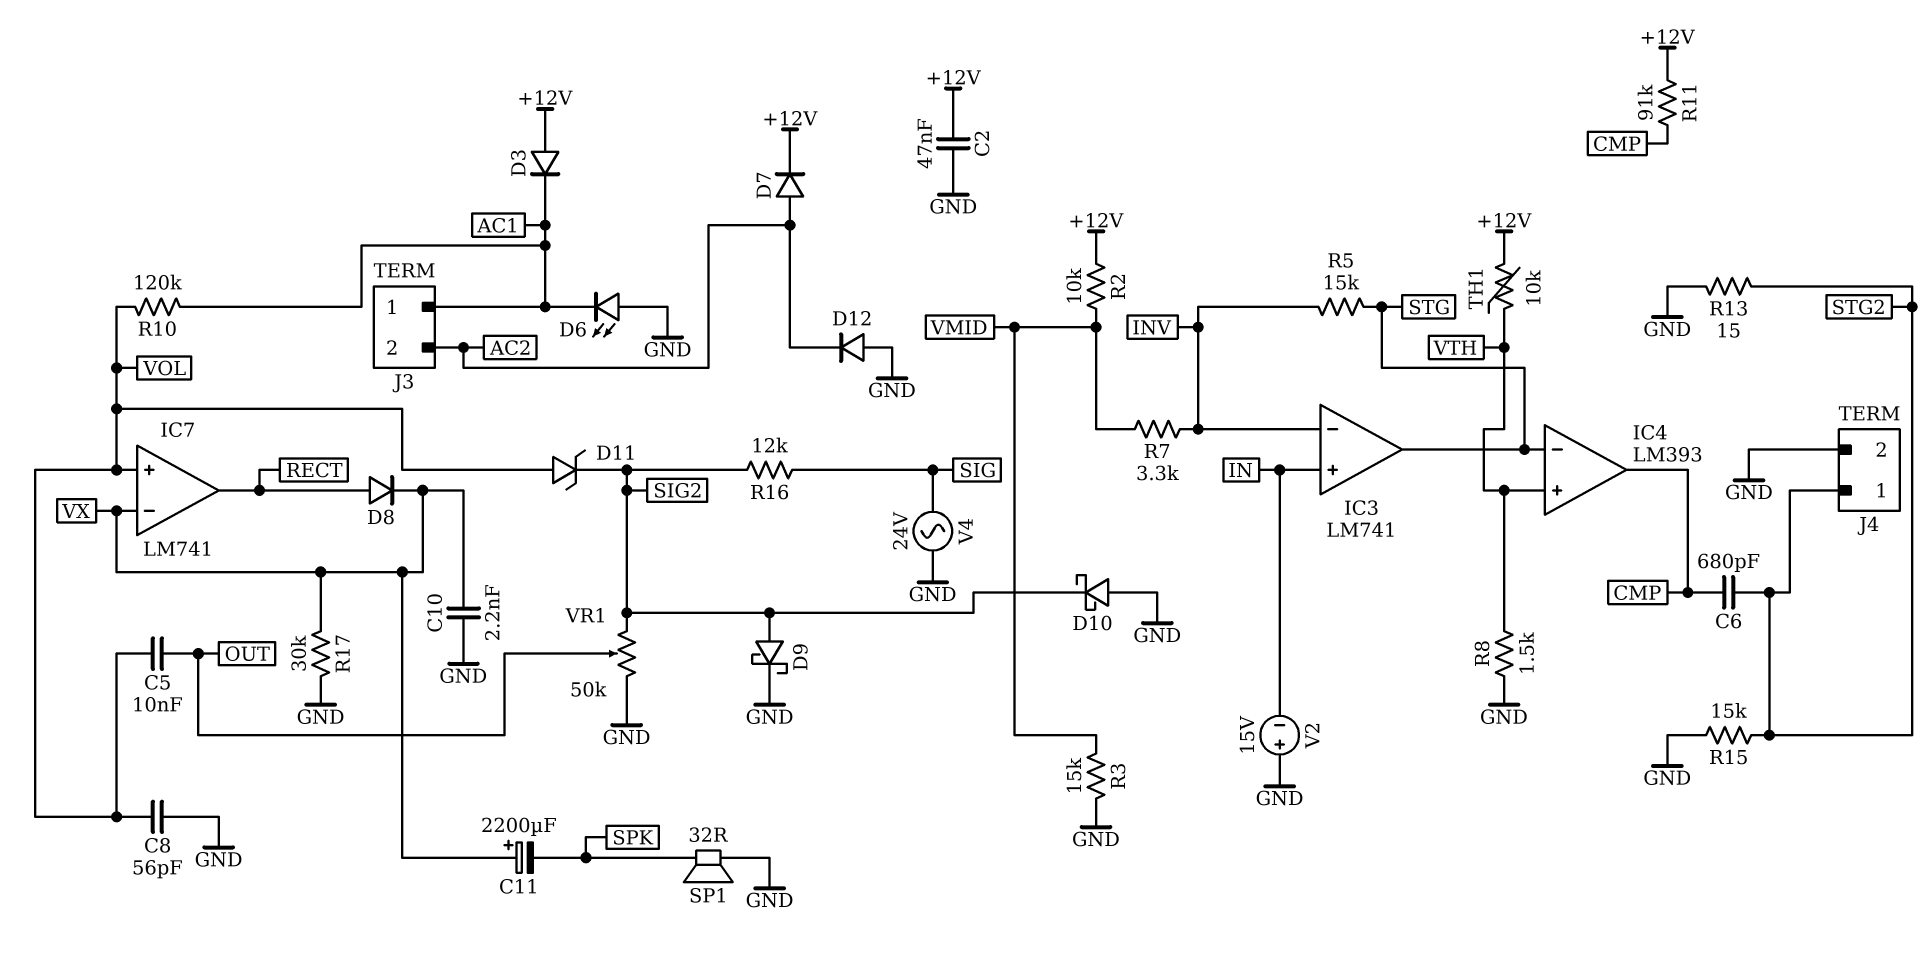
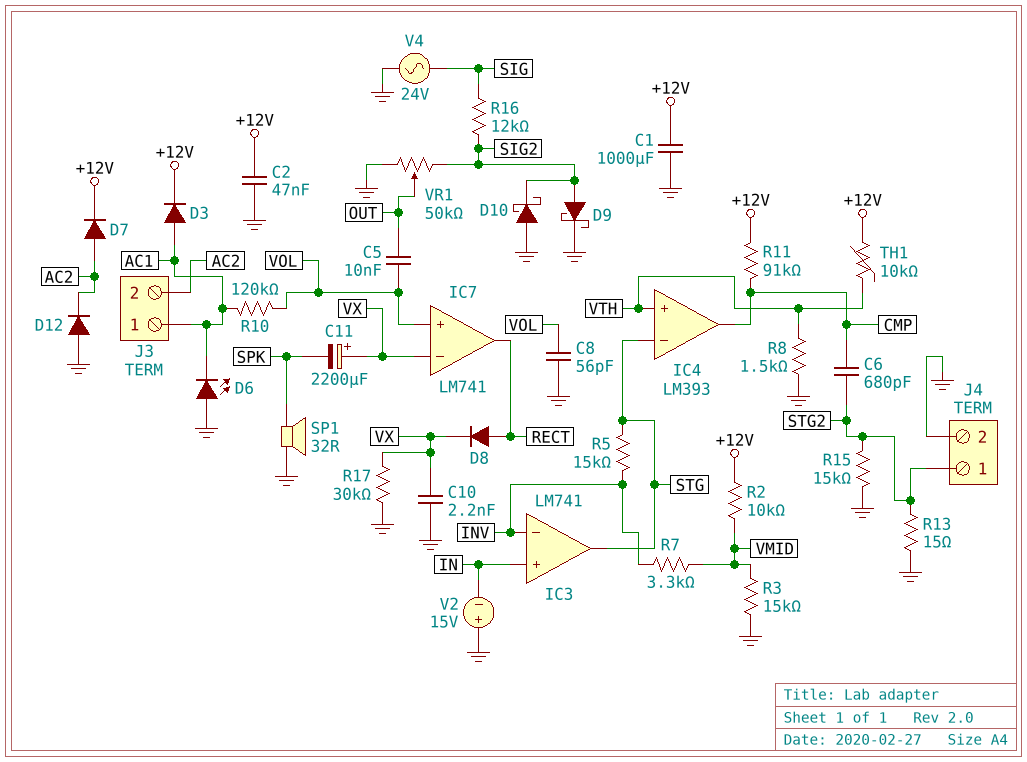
C1: none -> 1000uF (+12V, GND)
D3: diode (A +12V, K AC1) -> diode (A AC1, K +12V)
D11: zener (A VOL, K SIG2) -> none

